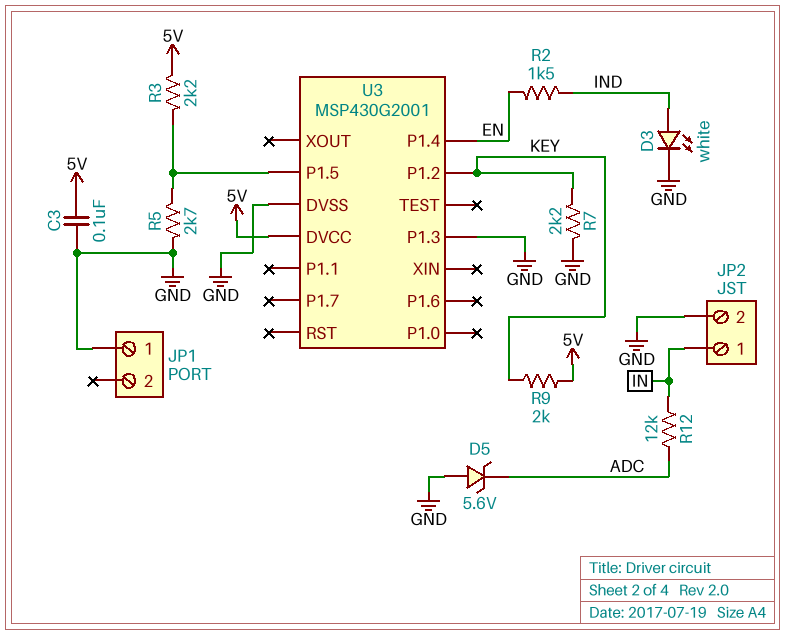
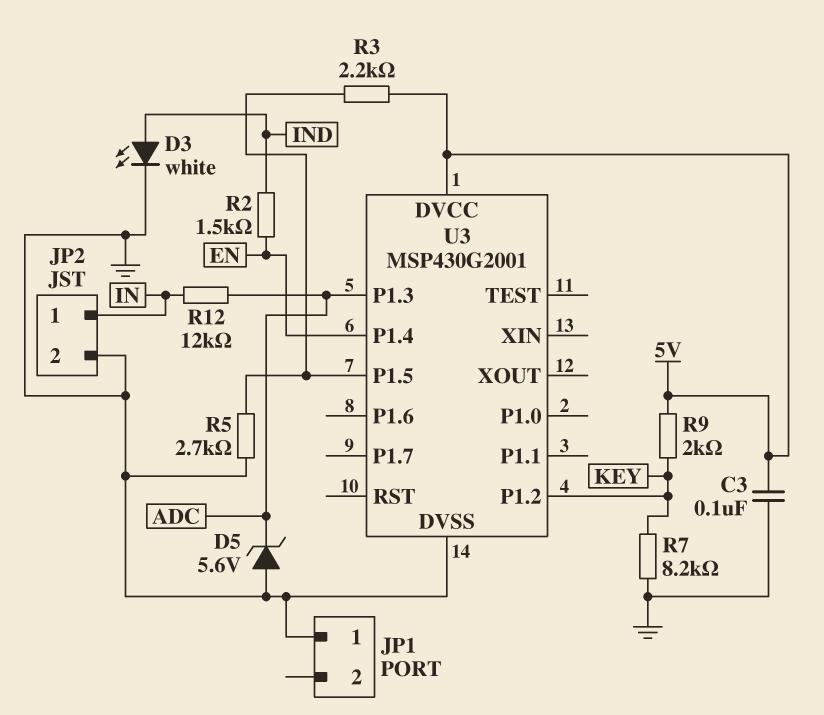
R7: 2.2k (GND, KEY) -> 8.2k (GND, KEY)
U3 pin P1.3: GND -> ADC

